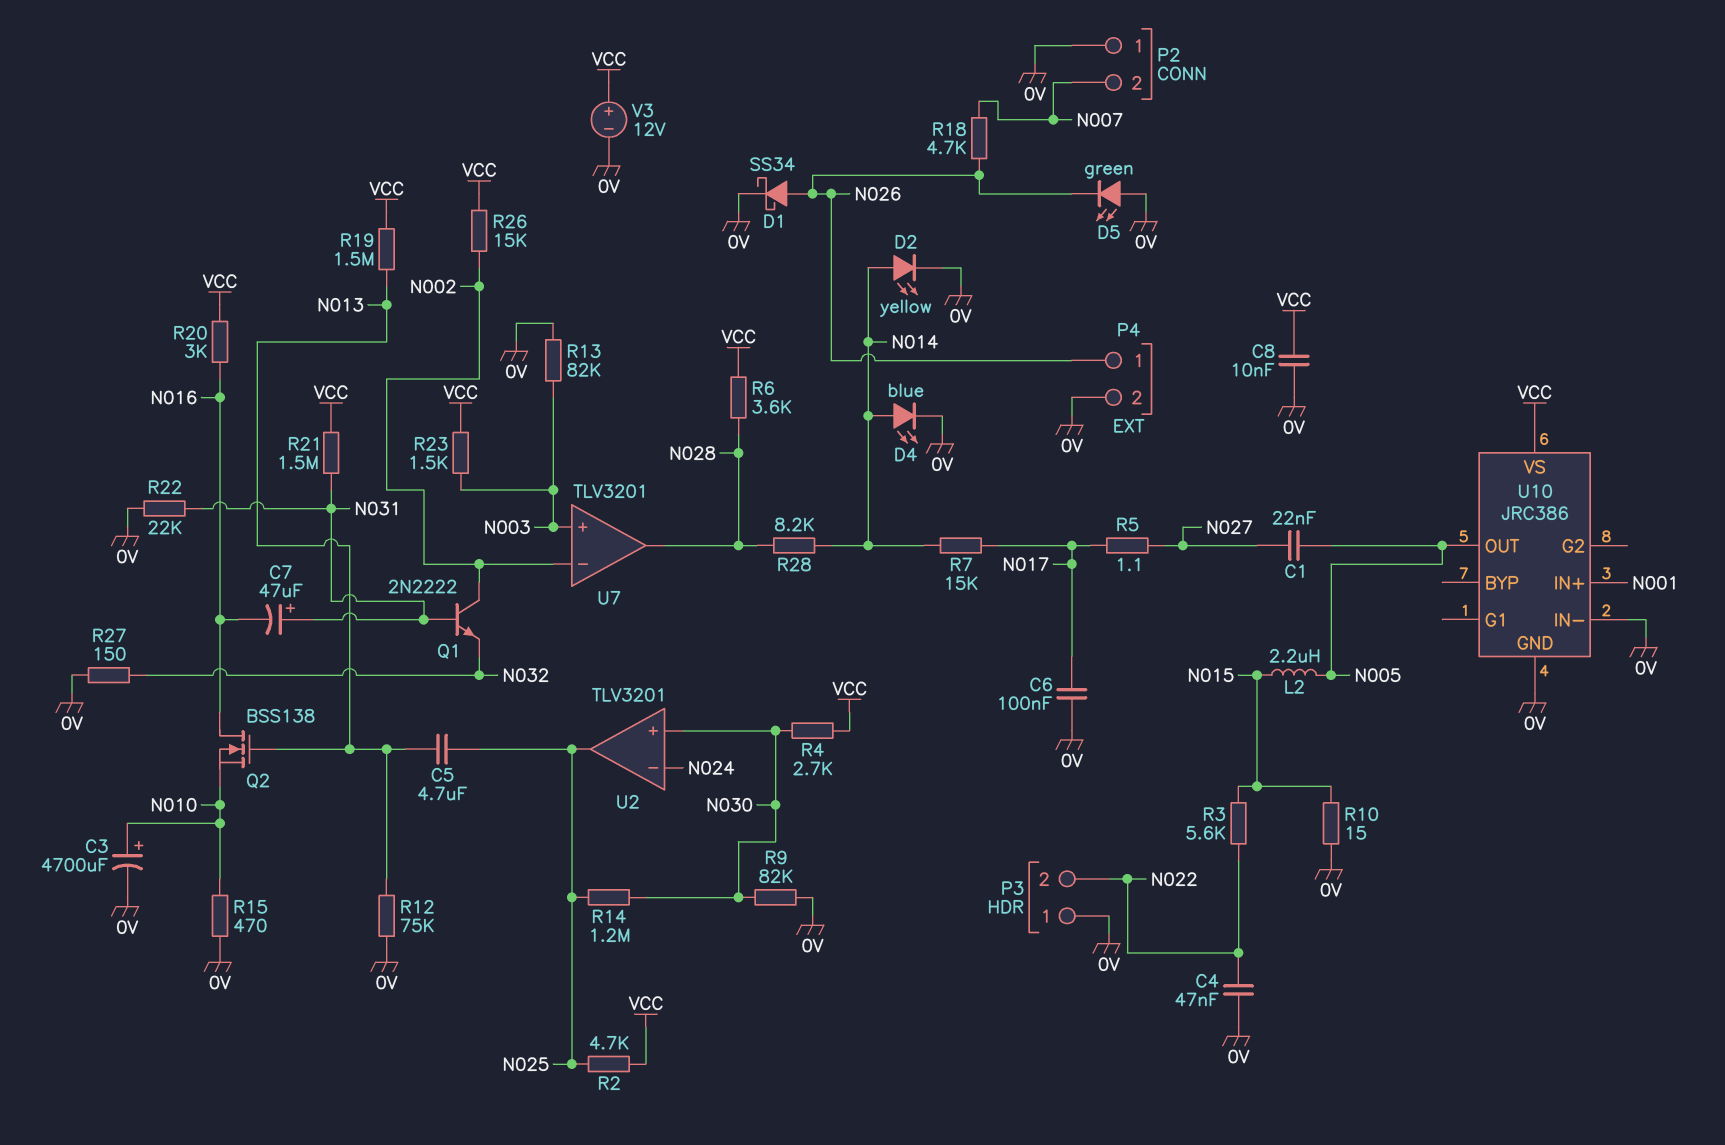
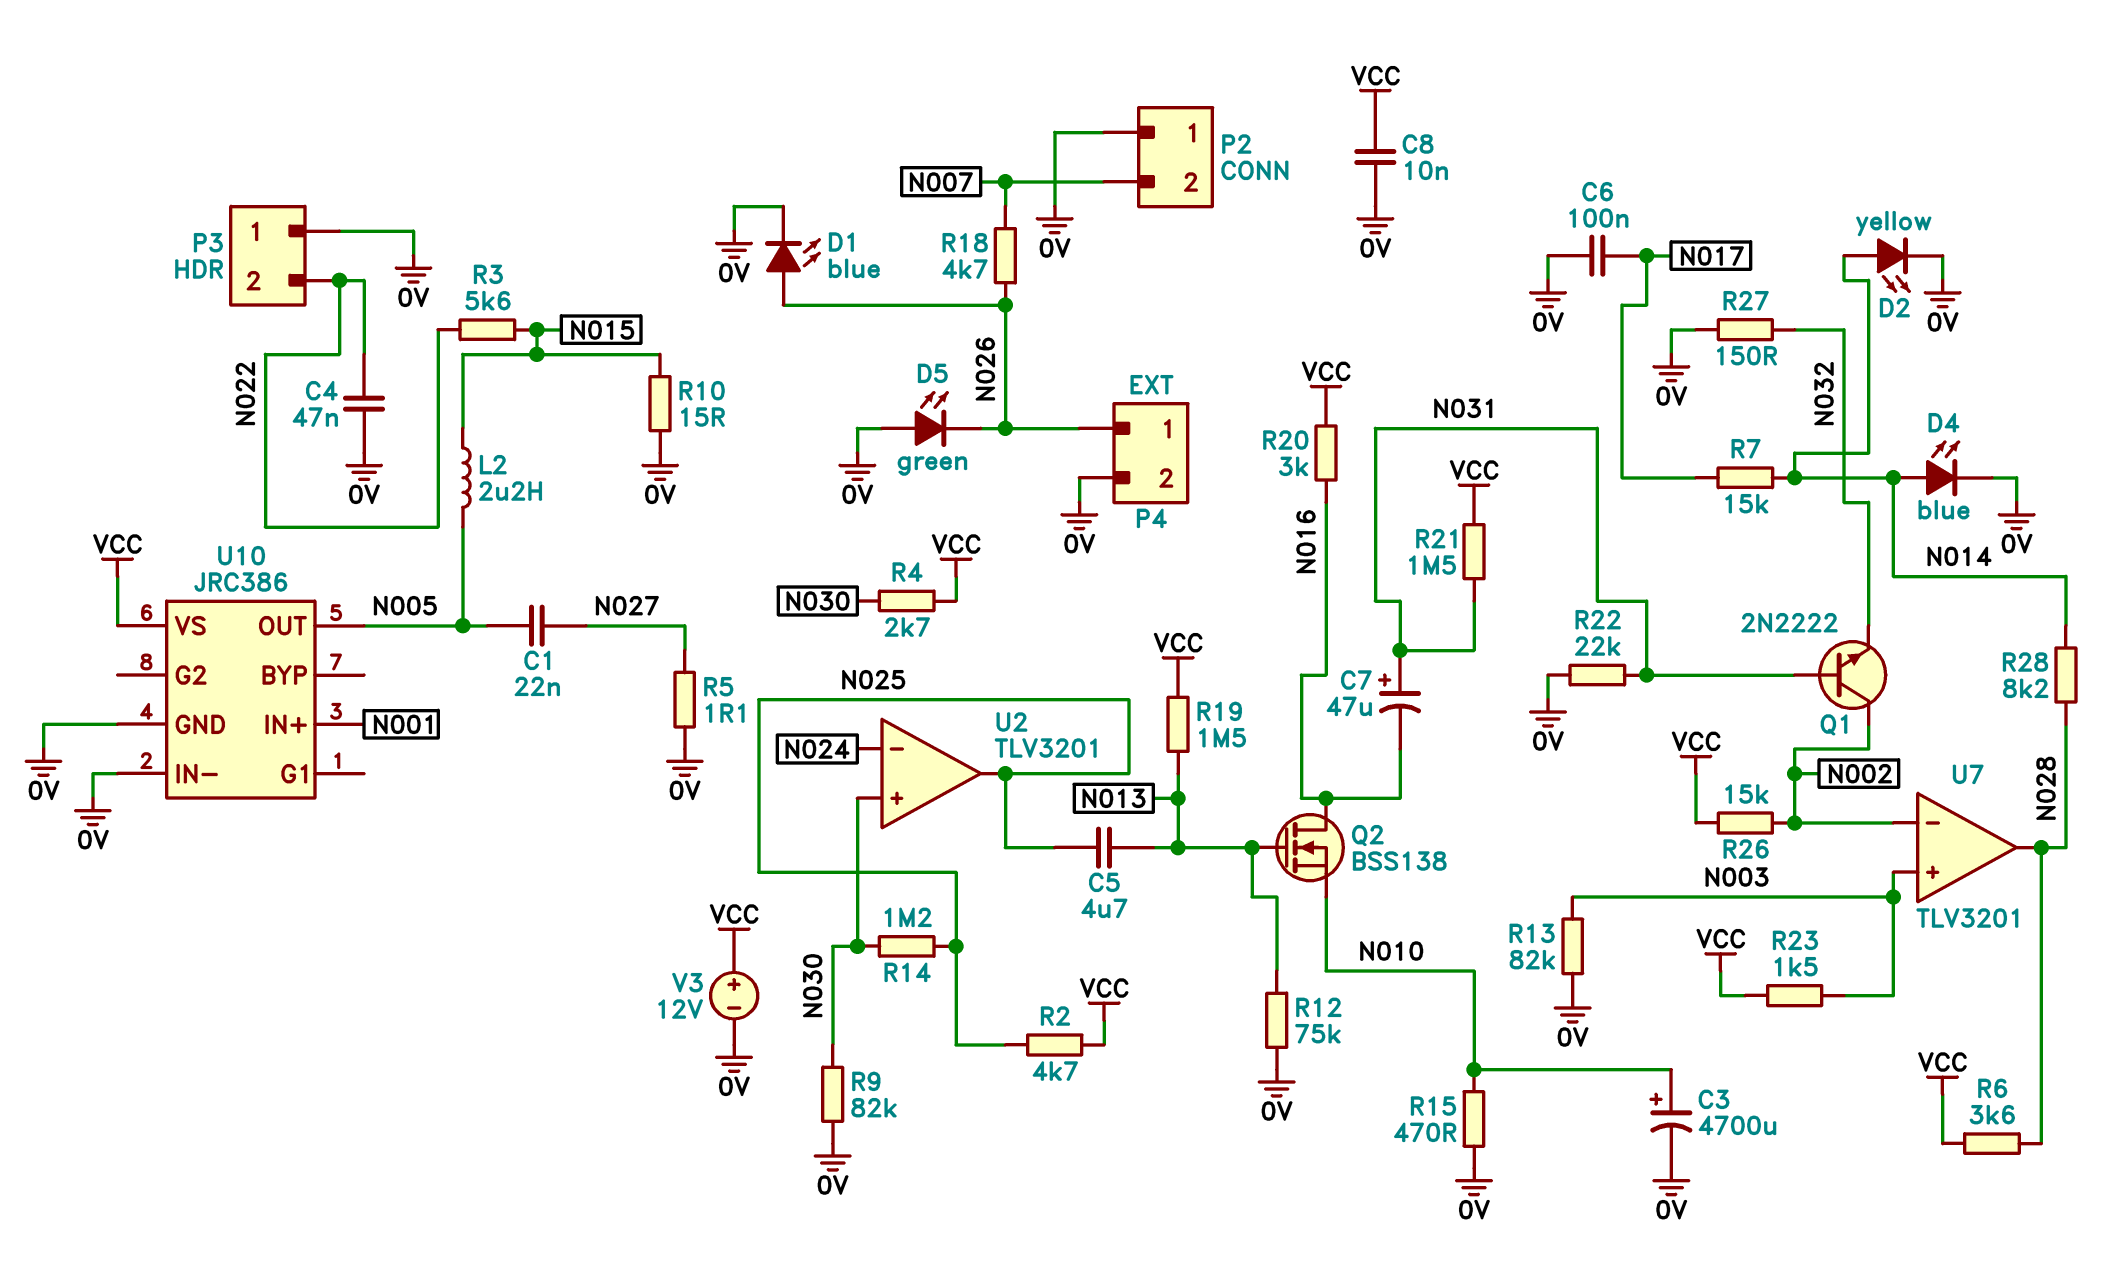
D1: schottky SS34 (A N026, K 0V) -> LED blue (A N026, K 0V)
R5: 1.1 (N017, N027) -> 1.1 (0V, N027)

